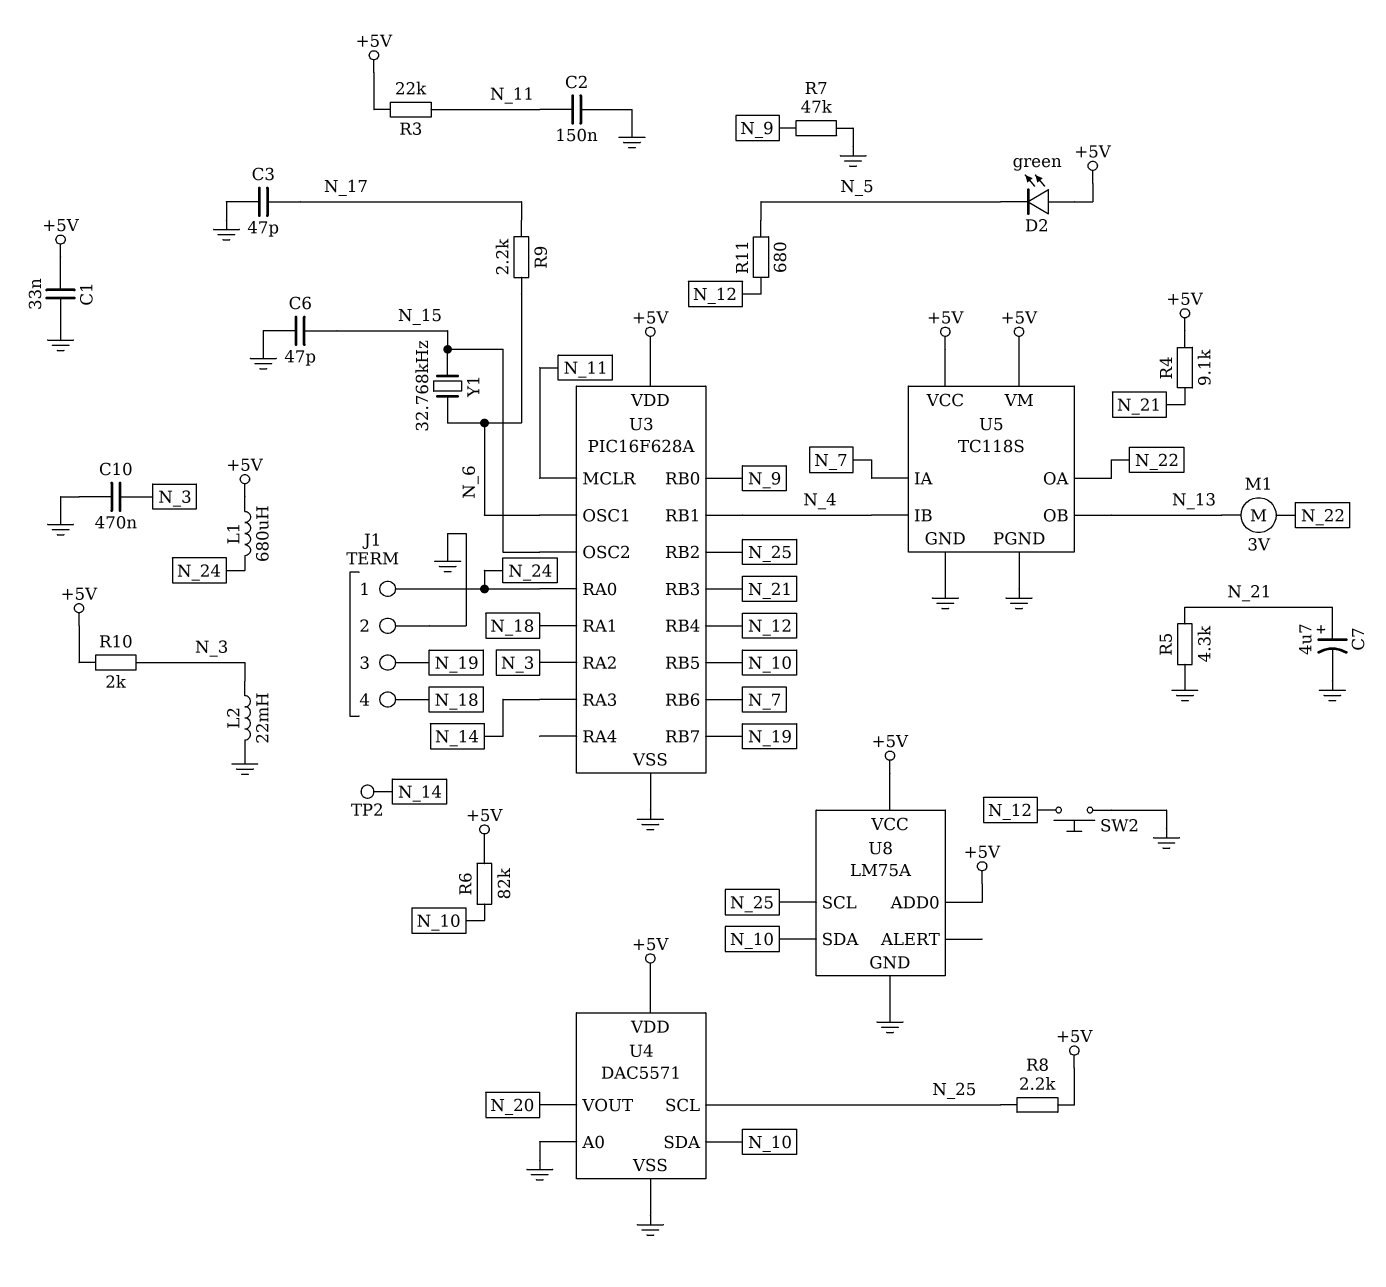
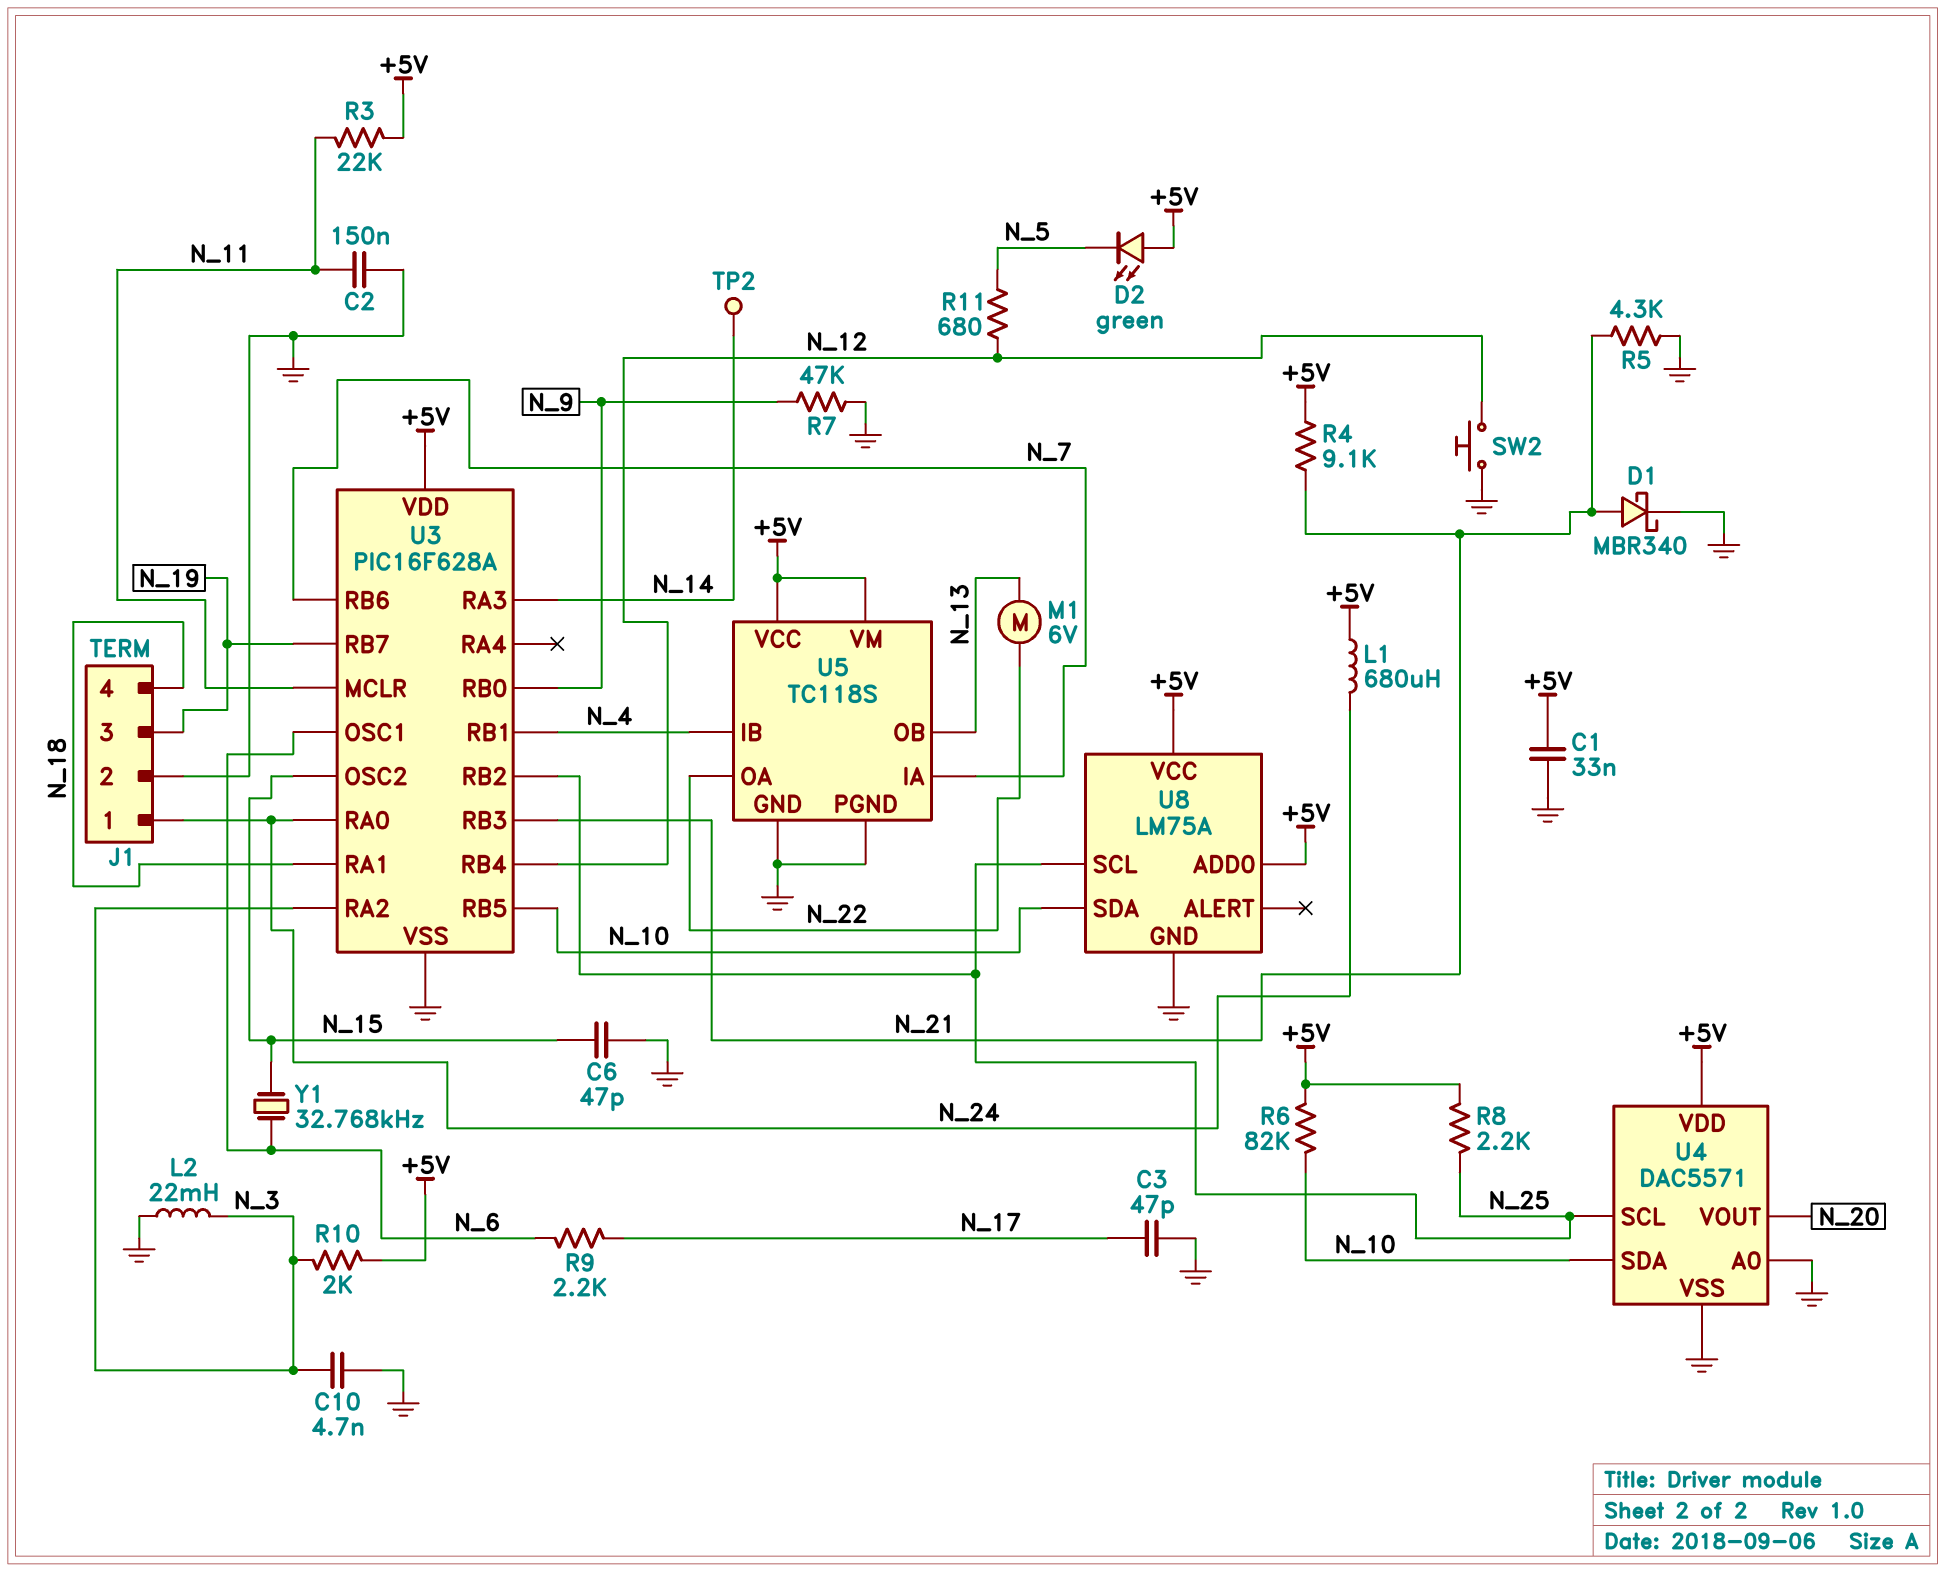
C7: 4.7uF (plus N_21, minus GND) -> none
C10: 470nF (GND, N_3) -> 4.7nF (GND, N_3)
D1: none -> schottky MBR340 (A N_21, K GND)
M1: motor 3V (N_13, N_22) -> motor 6V (N_13, N_22)

